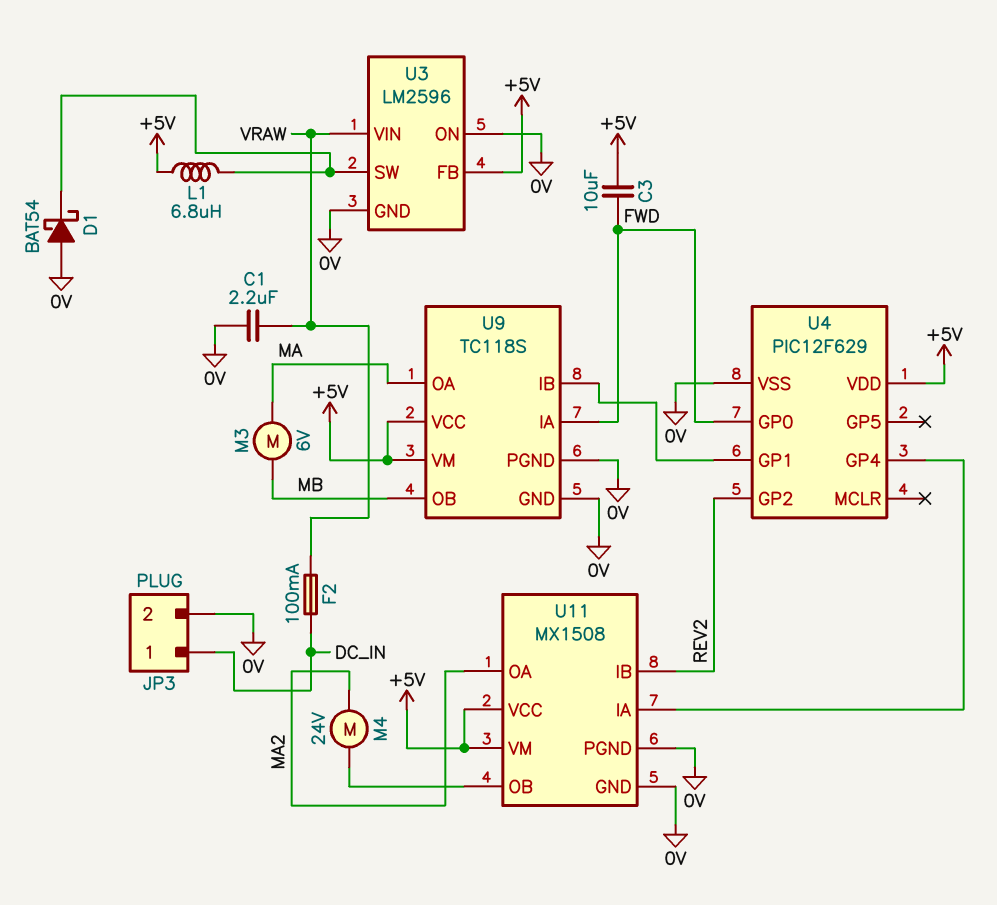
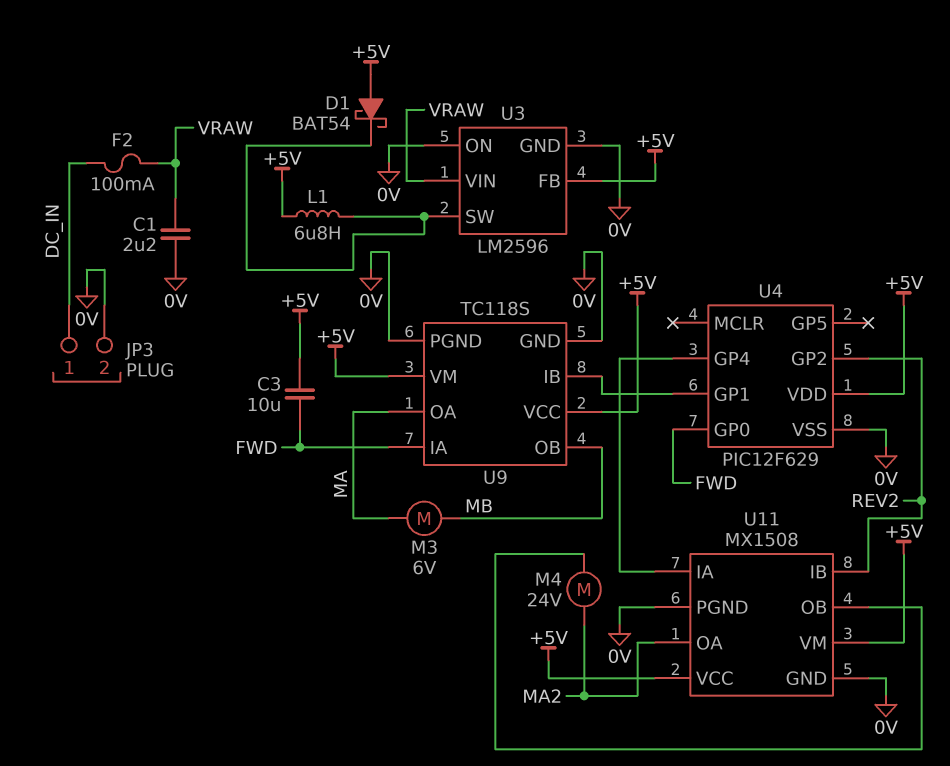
D1: schottky BAT54 (A 0V, K U3/SW) -> schottky BAT54 (A +5V, K U3/SW)

